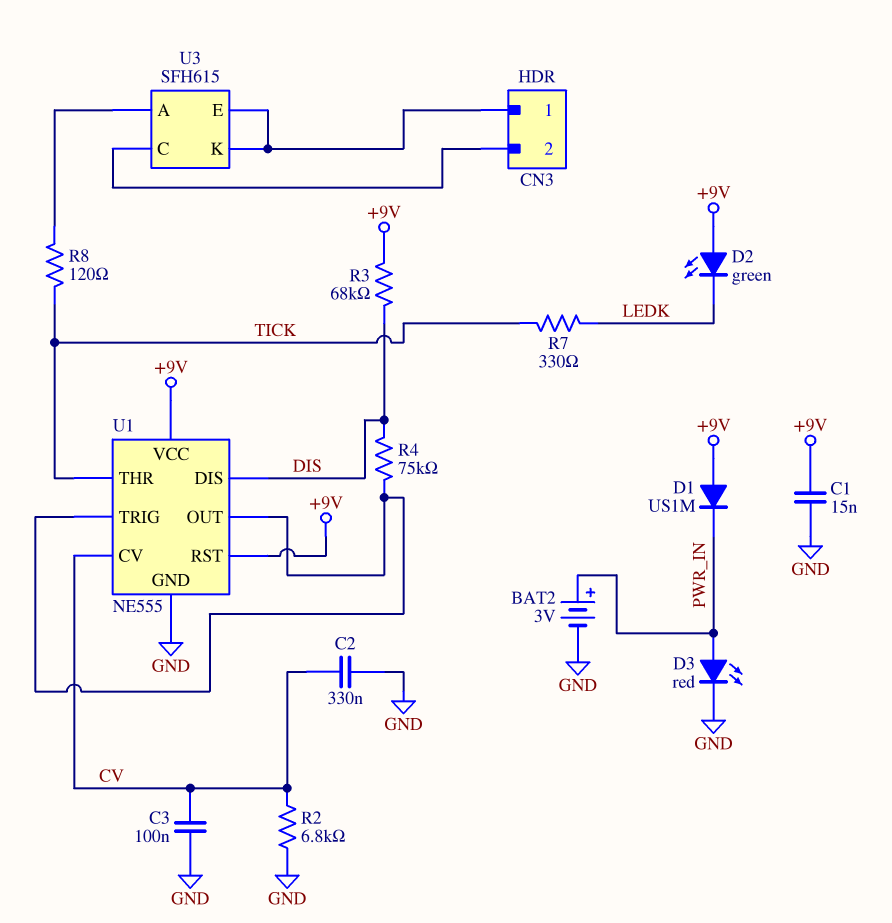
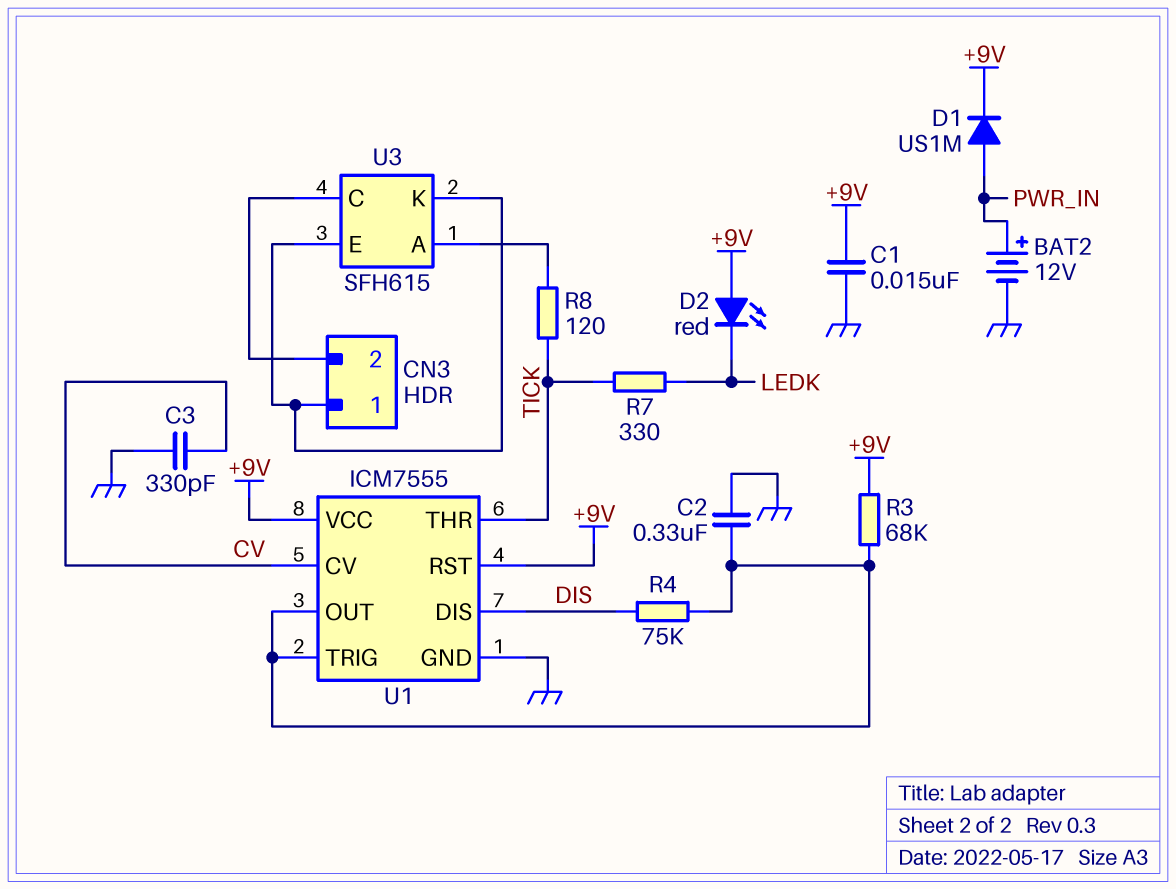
BAT2: 3V (plus PWR_IN, minus GND) -> 12V (plus PWR_IN, minus GND)
C2: 330nF (CV, GND) -> 330nF (GND, U1/OUT)
C3: 100nF (CV, GND) -> 330pF (CV, GND)
D1: diode US1M (A +9V, K PWR_IN) -> diode US1M (A PWR_IN, K +9V)
D2: LED green (A +9V, K LEDK) -> LED red (A +9V, K LEDK)
D3: LED red (A PWR_IN, K GND) -> none
R2: 6.8k (CV, GND) -> none
R3: 68k (+9V, DIS) -> 68k (+9V, U1/OUT)
U1: NE555 -> ICM7555

